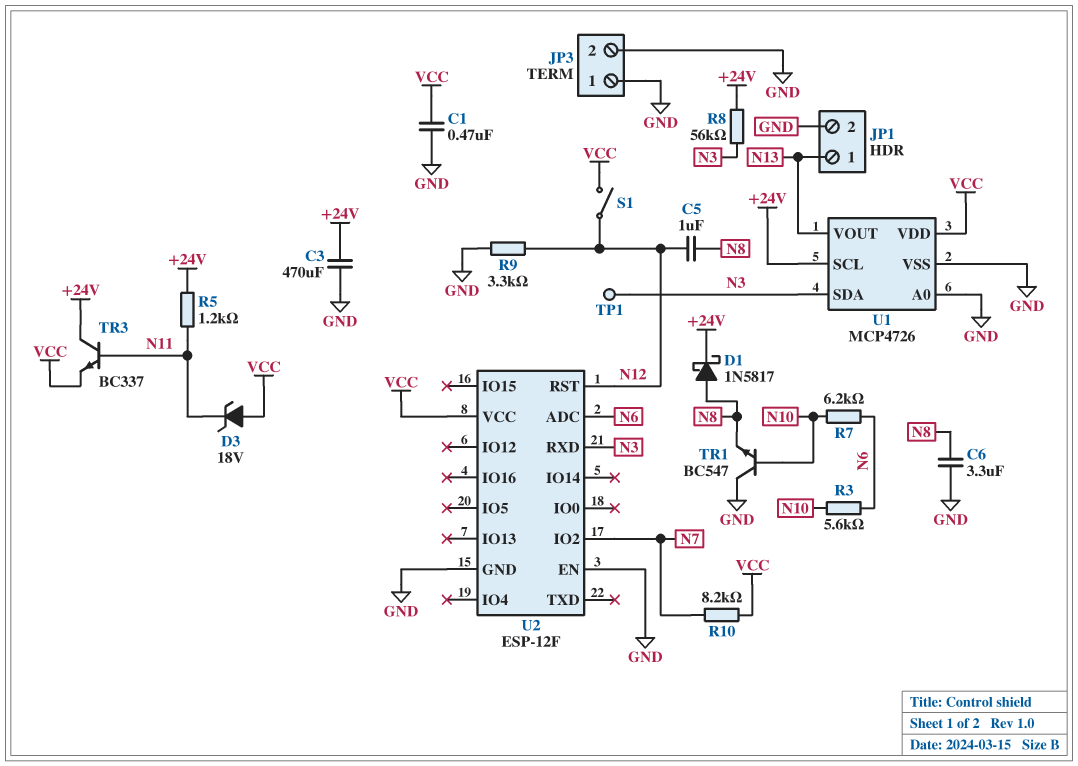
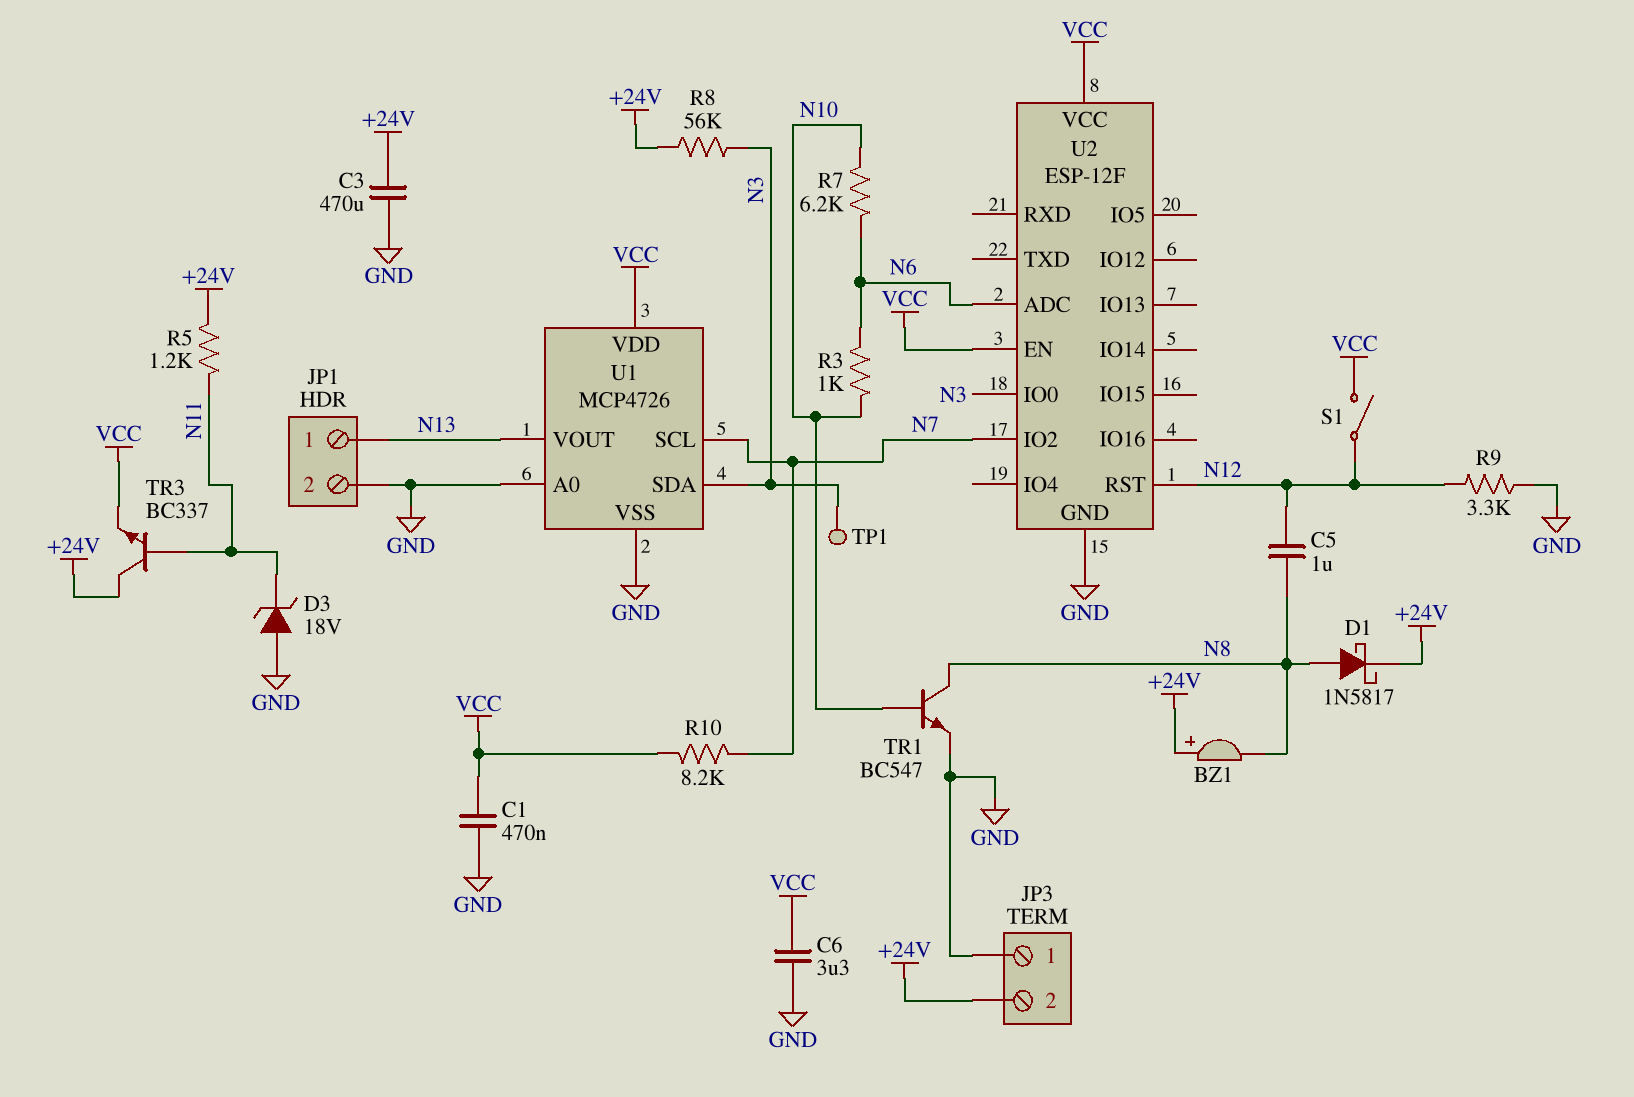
BZ1: none -> buzzer (plus +24V, minus N8)
C6: 3.3uF (GND, N8) -> 3.3uF (GND, VCC)
D3: zener 18V (A VCC, K N11) -> zener 18V (A GND, K N11)
JP3 pin 2: GND -> +24V
R3: 5.6k (N6, N10) -> 1k (N6, N10)
TR1: NPN BC547 (B N10, C GND, E N8) -> NPN BC547 (B N10, C N8, E GND)
U1 pin SCL: +24V -> N7
U2 pin EN: GND -> VCC
U2 pin IO0: none -> N3
U2 pin RXD: N3 -> none

